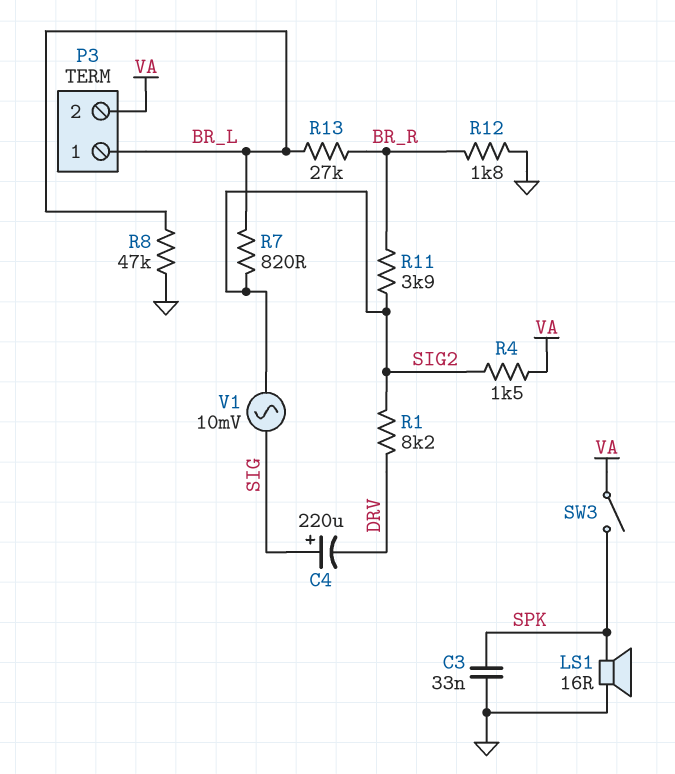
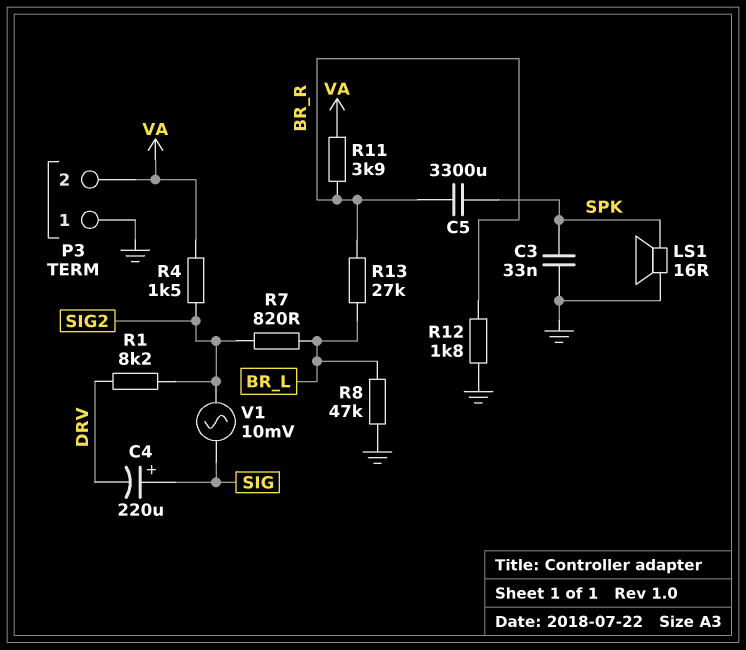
C5: none -> 3300uF (BR_R, SPK)
P3 pin 1: BR_L -> GND
R11: 3.9k (BR_R, SIG2) -> 3.9k (BR_R, VA)
SW3: switch (SPK, VA) -> none

